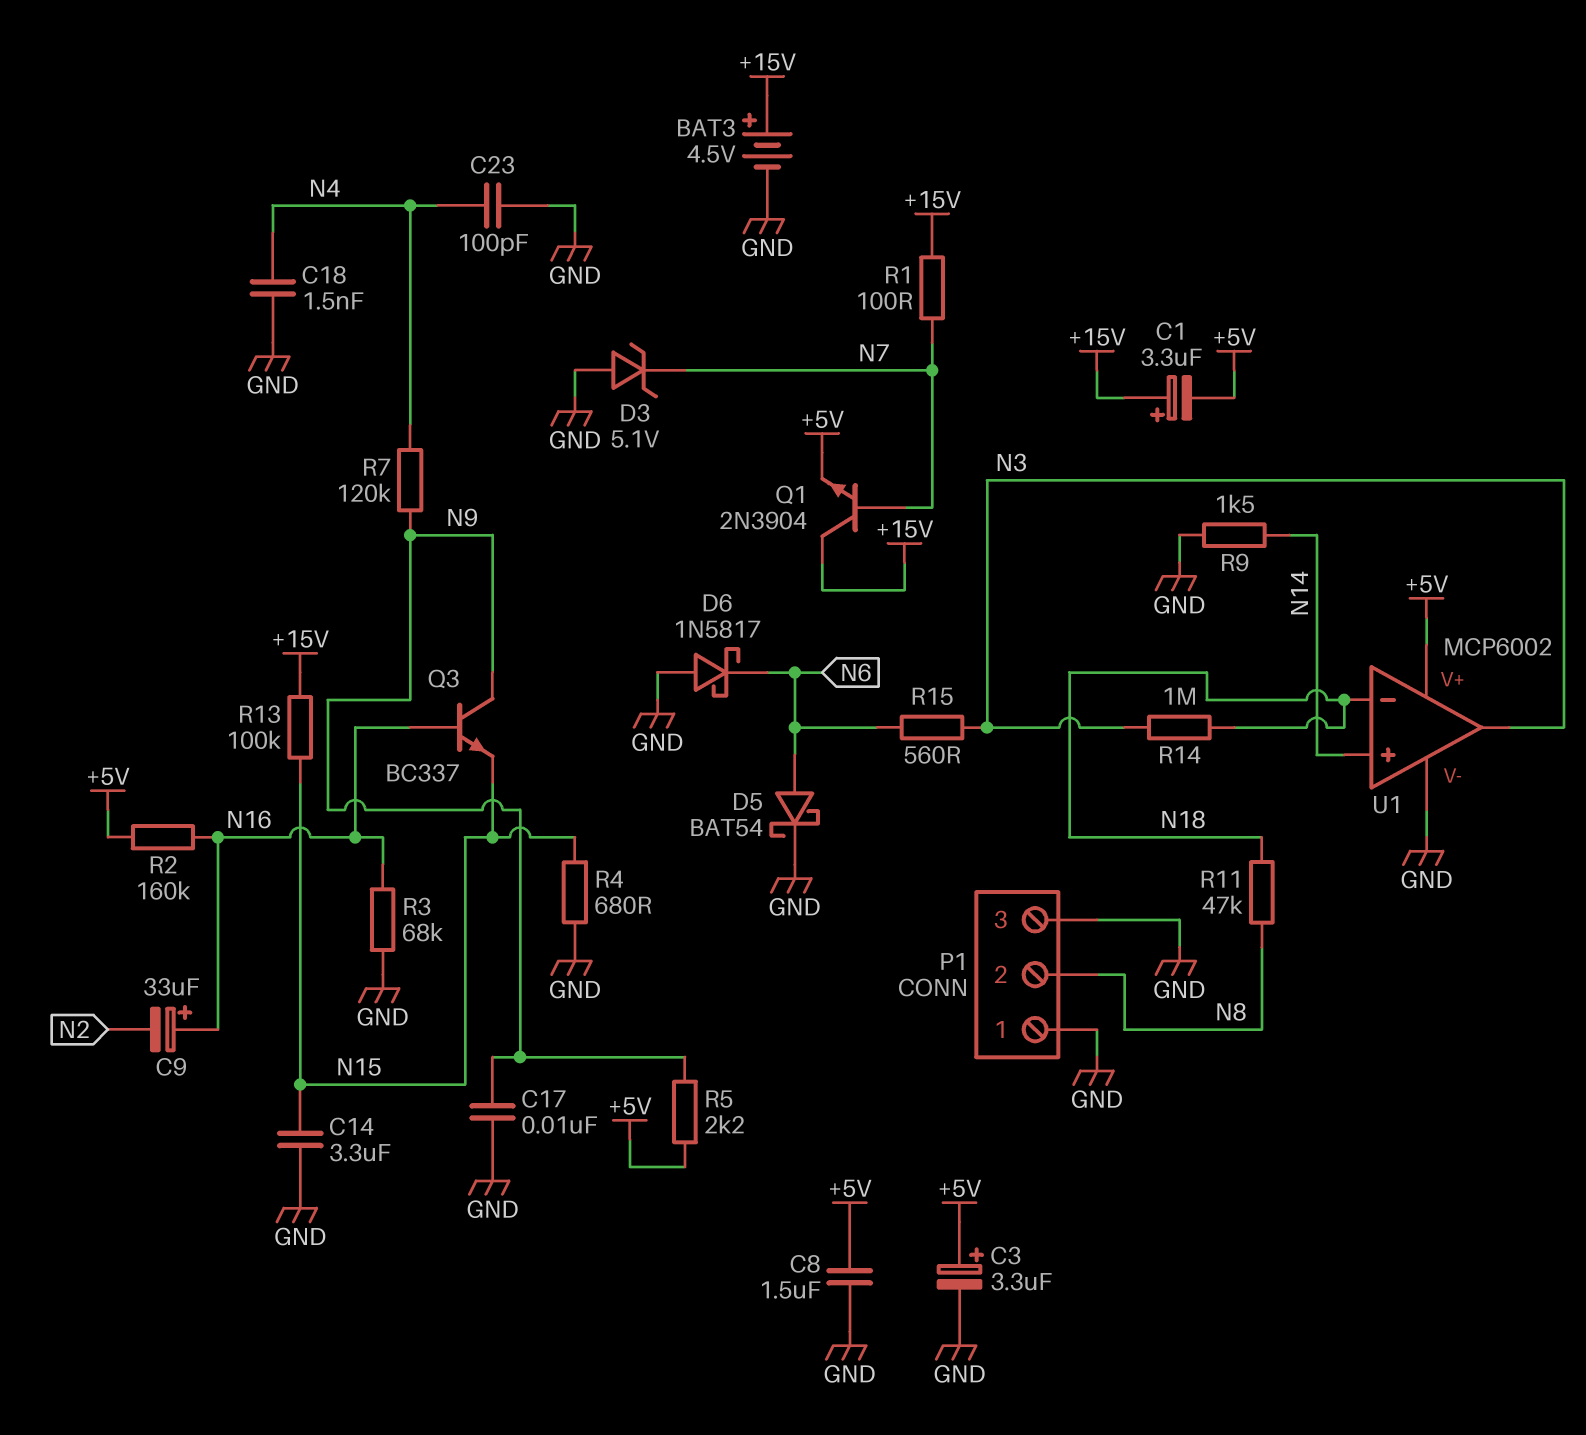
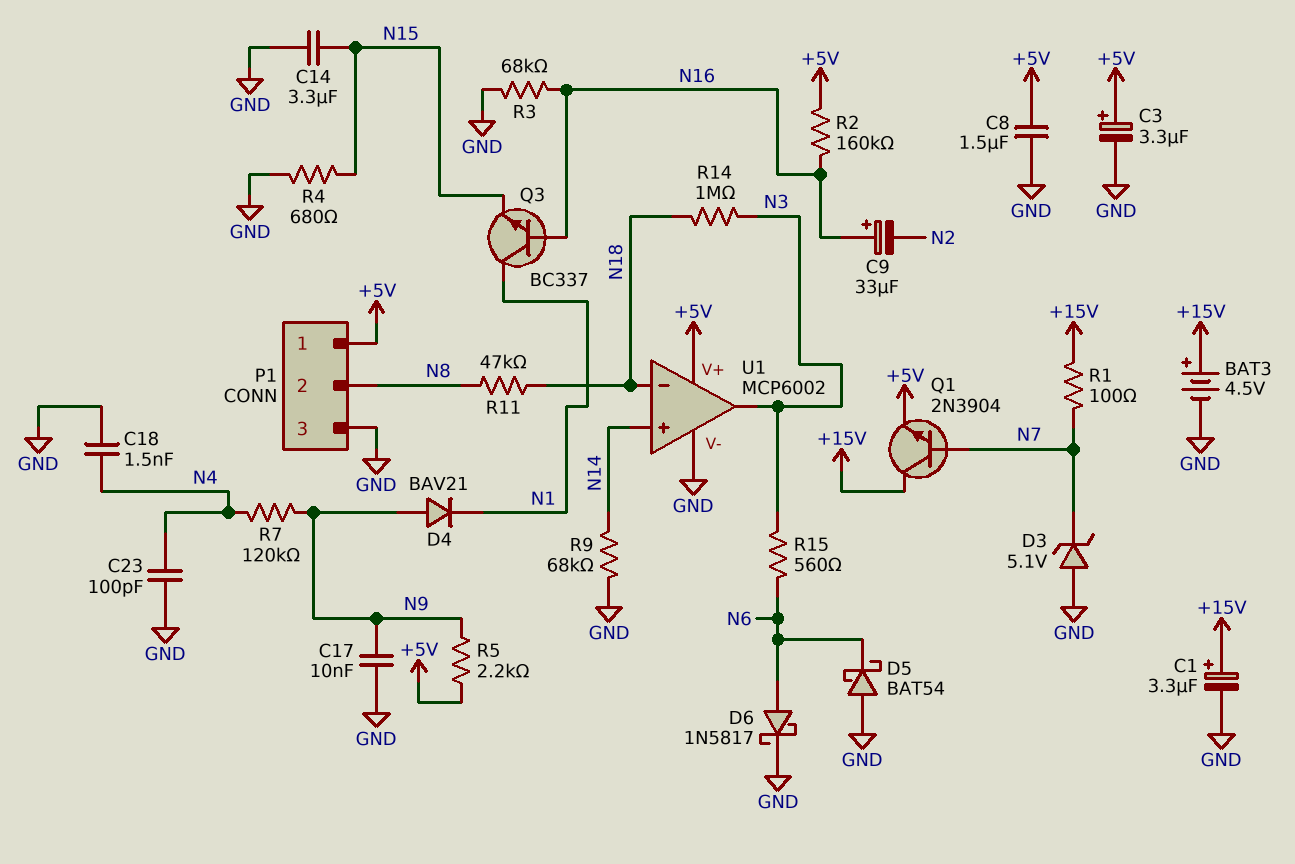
C1: 3.3uF (plus +15V, minus +5V) -> 3.3uF (plus +15V, minus GND)
D4: none -> diode BAV21 (A N9, K N1)
D5: schottky BAT54 (A N6, K GND) -> schottky BAT54 (A GND, K N6)
D6: schottky 1N5817 (A GND, K N6) -> schottky 1N5817 (A N6, K GND)
P1 pin 1: GND -> +5V
Q3: NPN BC337 (B N16, C N9, E N15) -> NPN BC337 (B N16, C N1, E N15)
R9: 1.5k (GND, N14) -> 68k (GND, N14)
R13: 100k (+15V, N15) -> none

